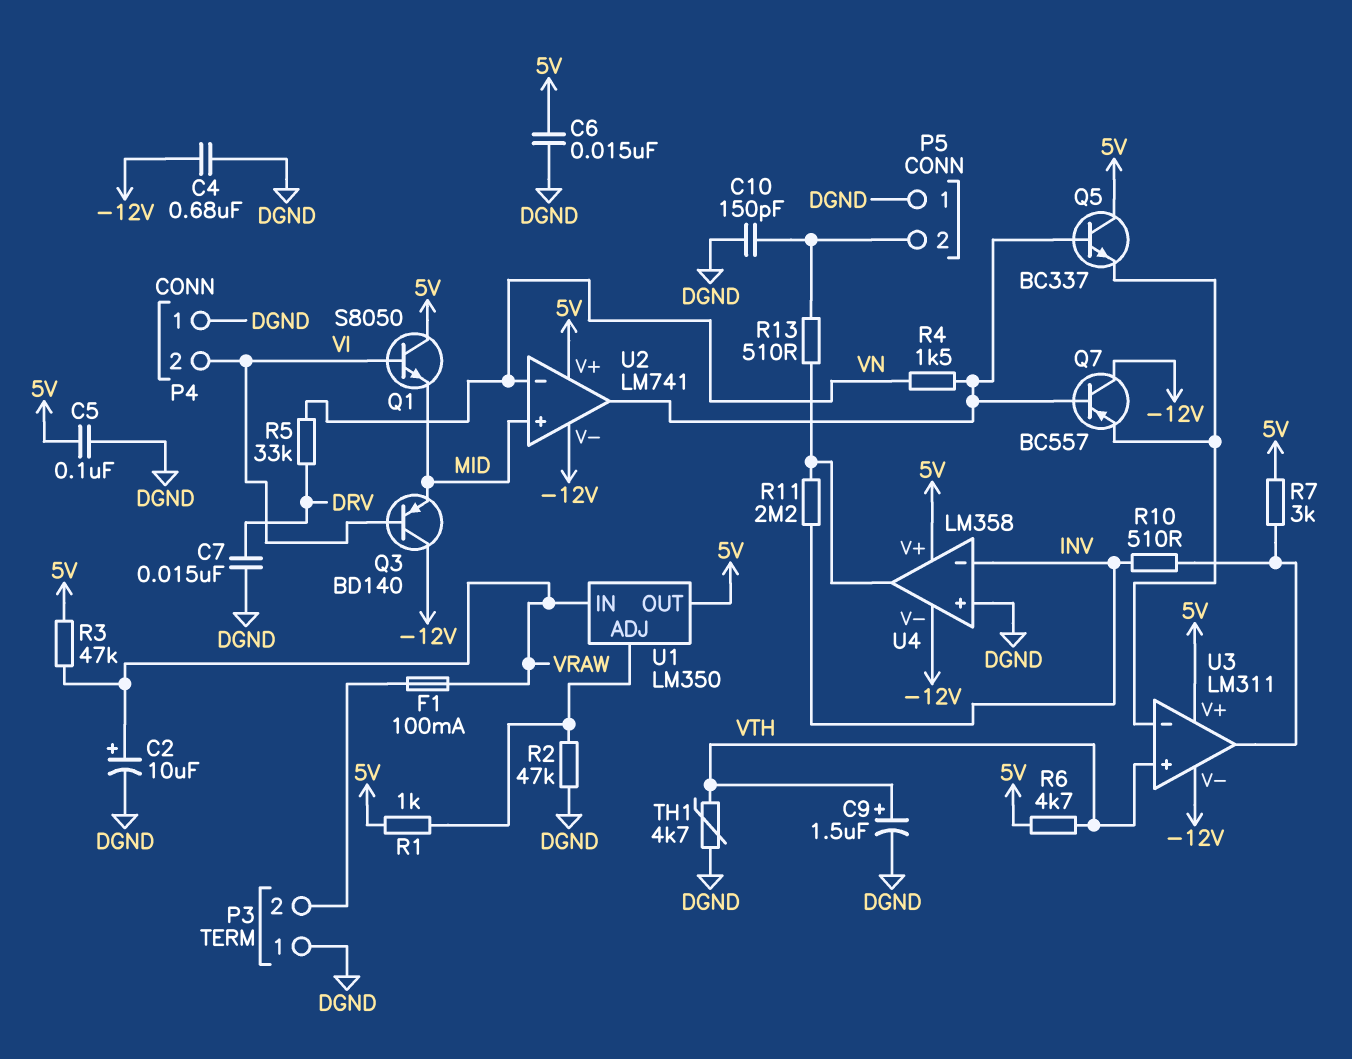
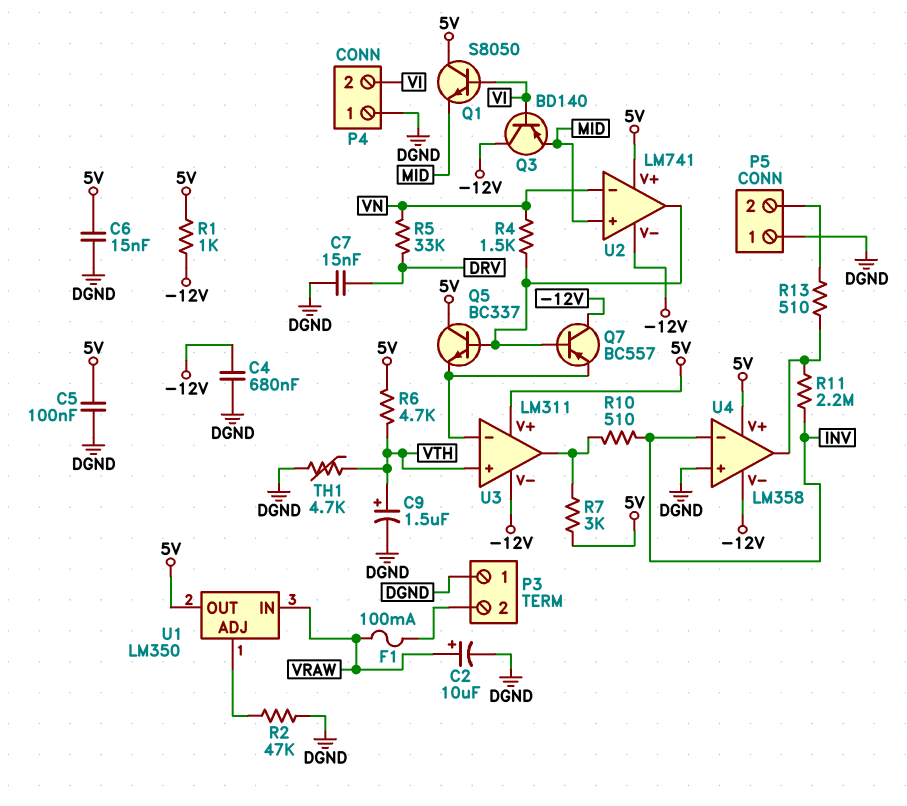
C10: 150pF (DGND, P5/2) -> none
R1: 1k (5V, U1/ADJ) -> 1k (-12V, 5V)
R3: 47k (5V, VRAW) -> none

